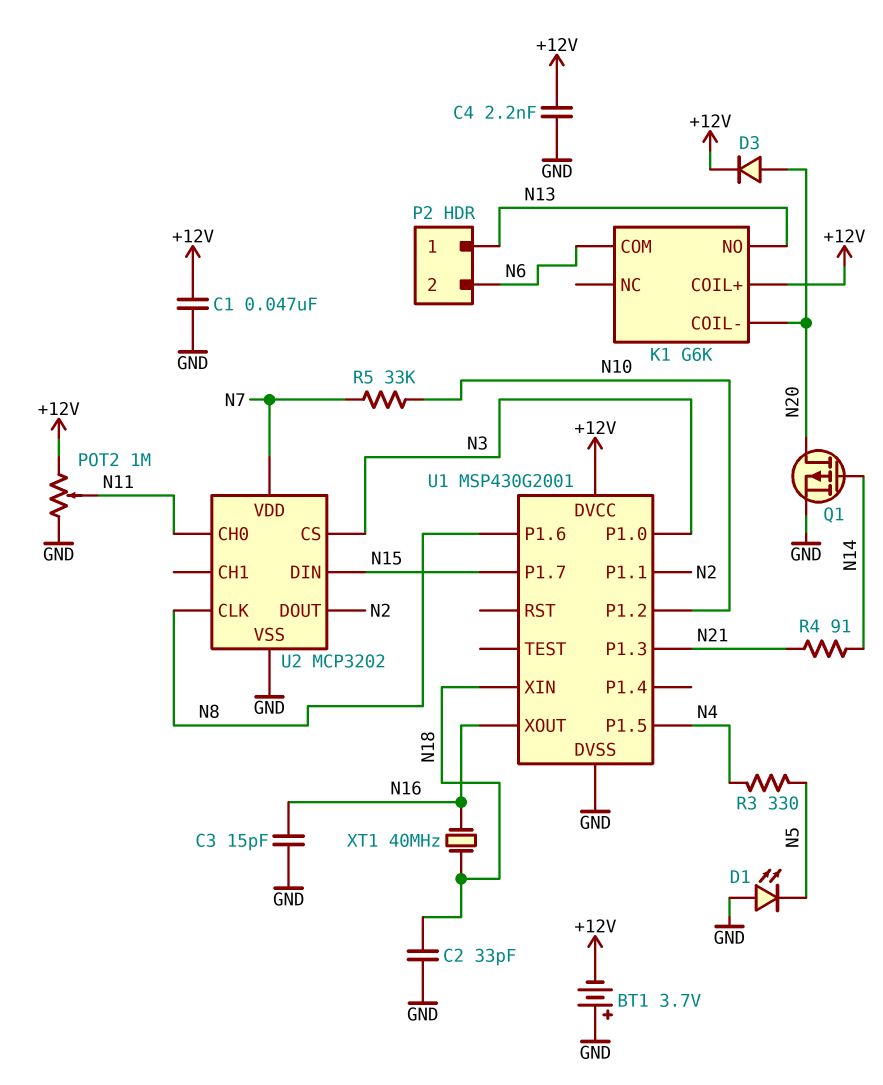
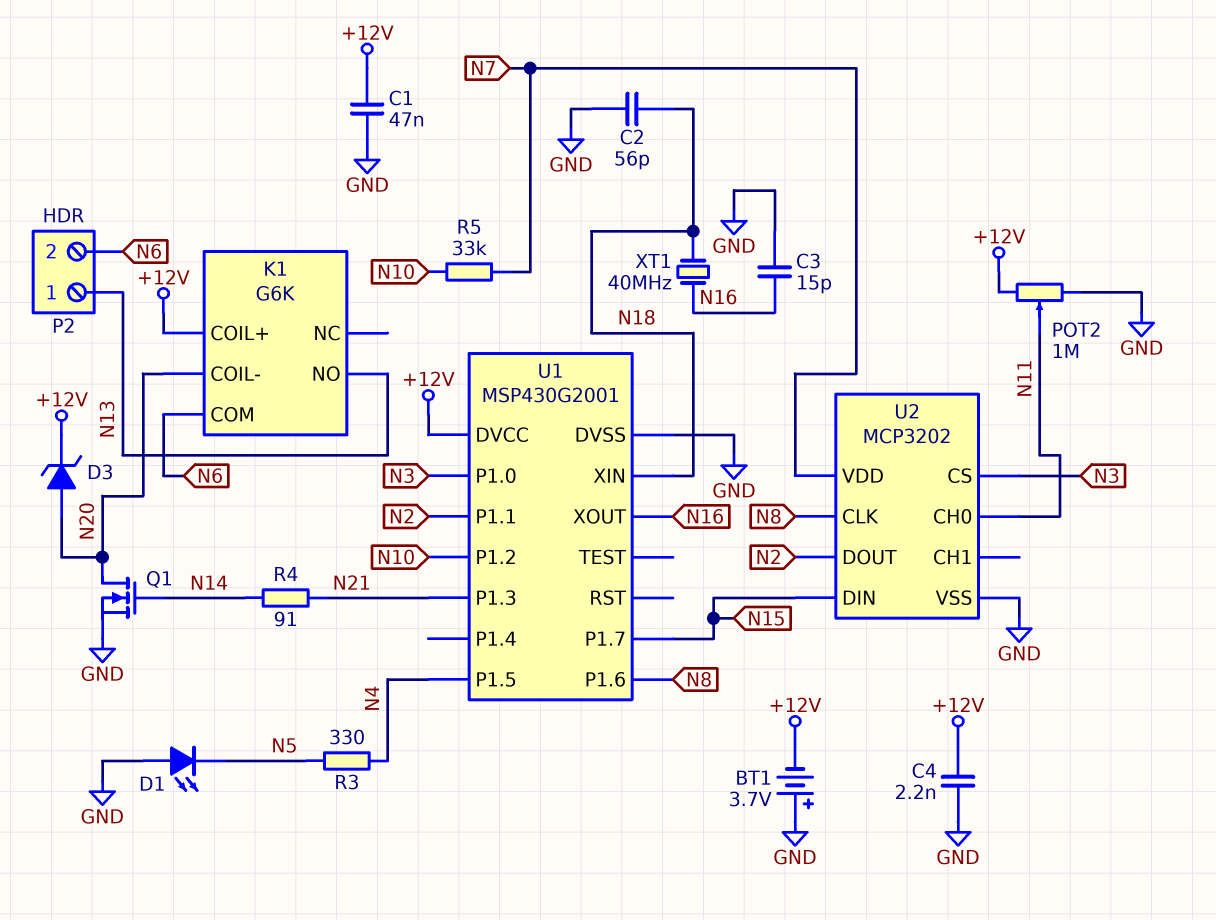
C2: 33pF (GND, N18) -> 56pF (GND, N18)
D3: diode (A N20, K +12V) -> zener (A N20, K +12V)
Q1: PMOS (G N14, D N20, S GND) -> NMOS (G N14, D N20, S GND)

